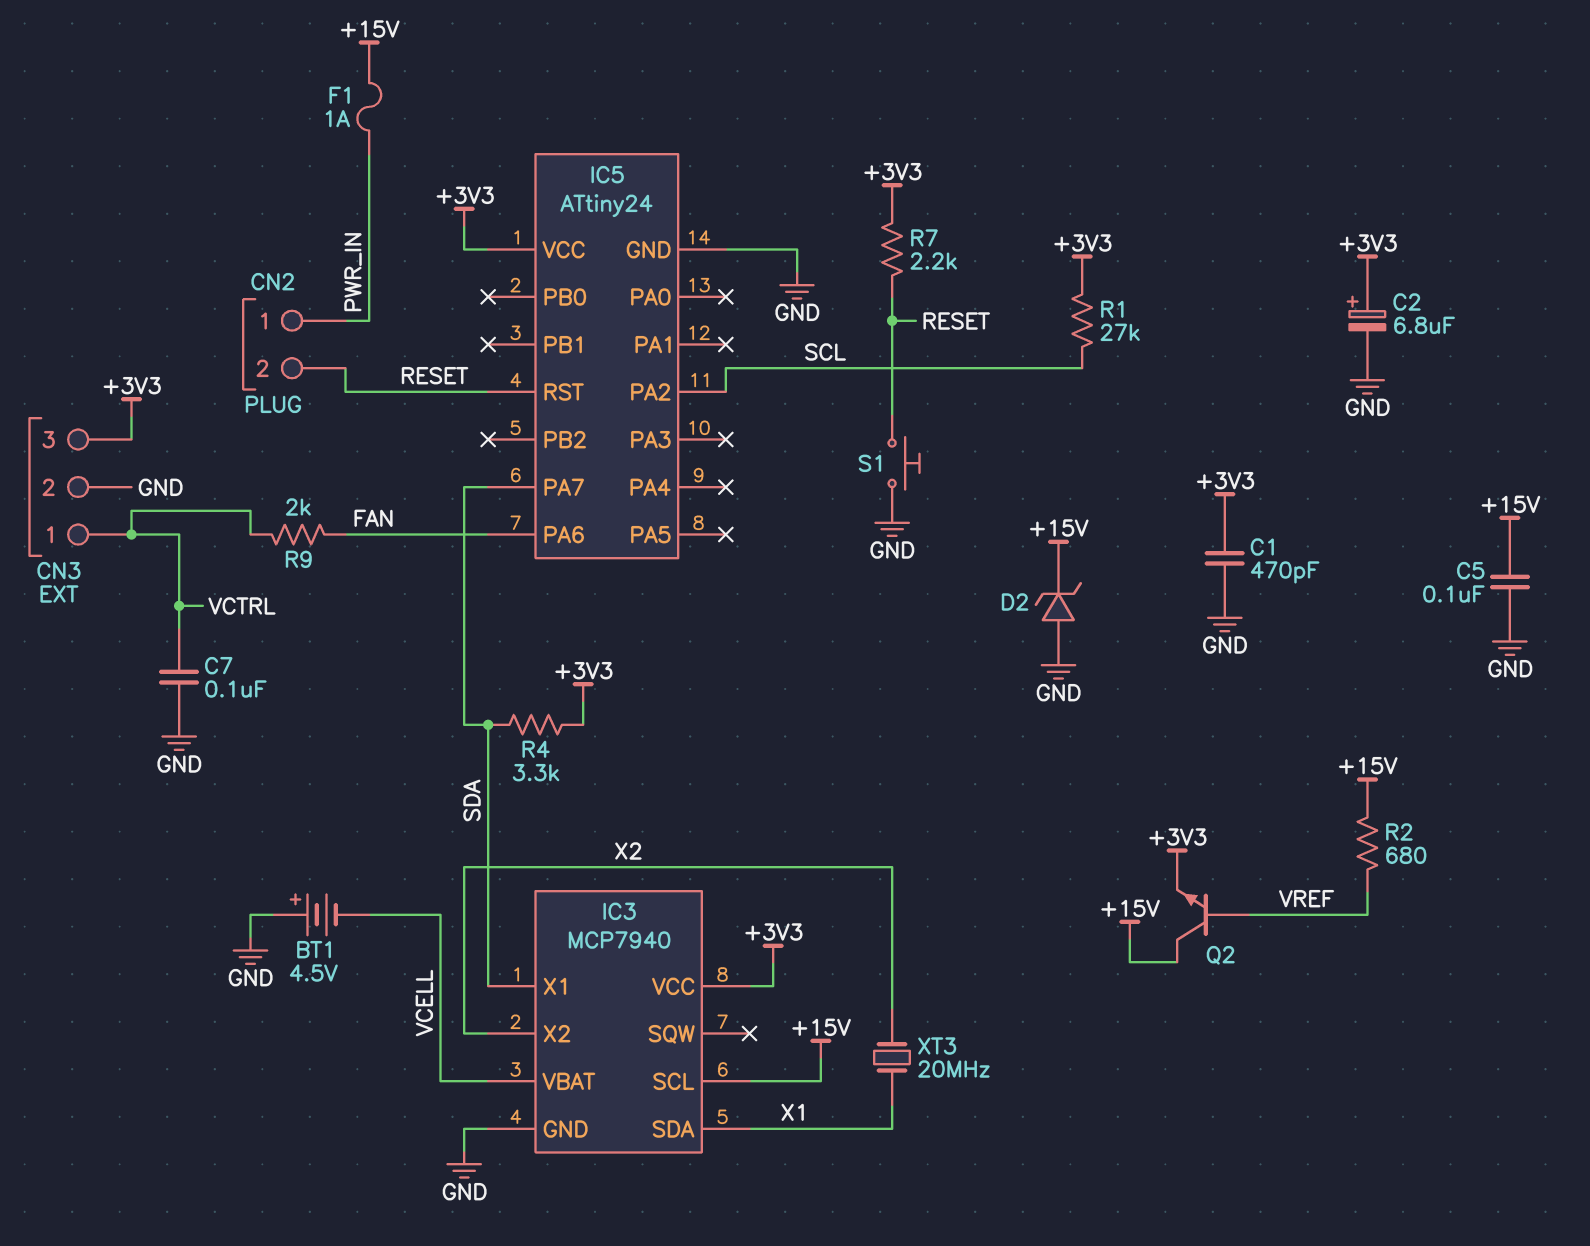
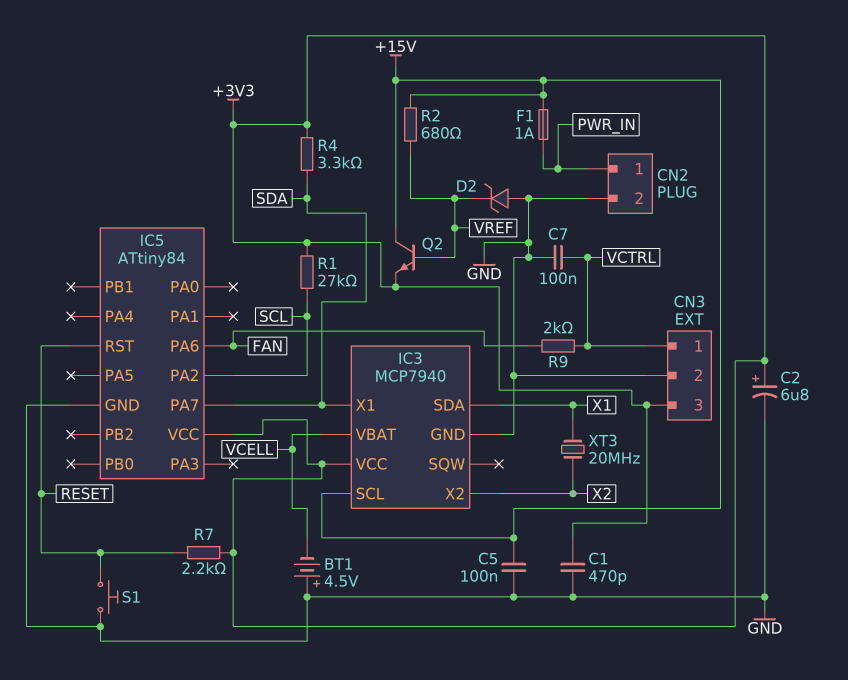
CN2 pin 2: RESET -> GND
D2: zener (A GND, K +15V) -> zener (A GND, K VREF)
IC5: ATtiny24 -> ATtiny84

